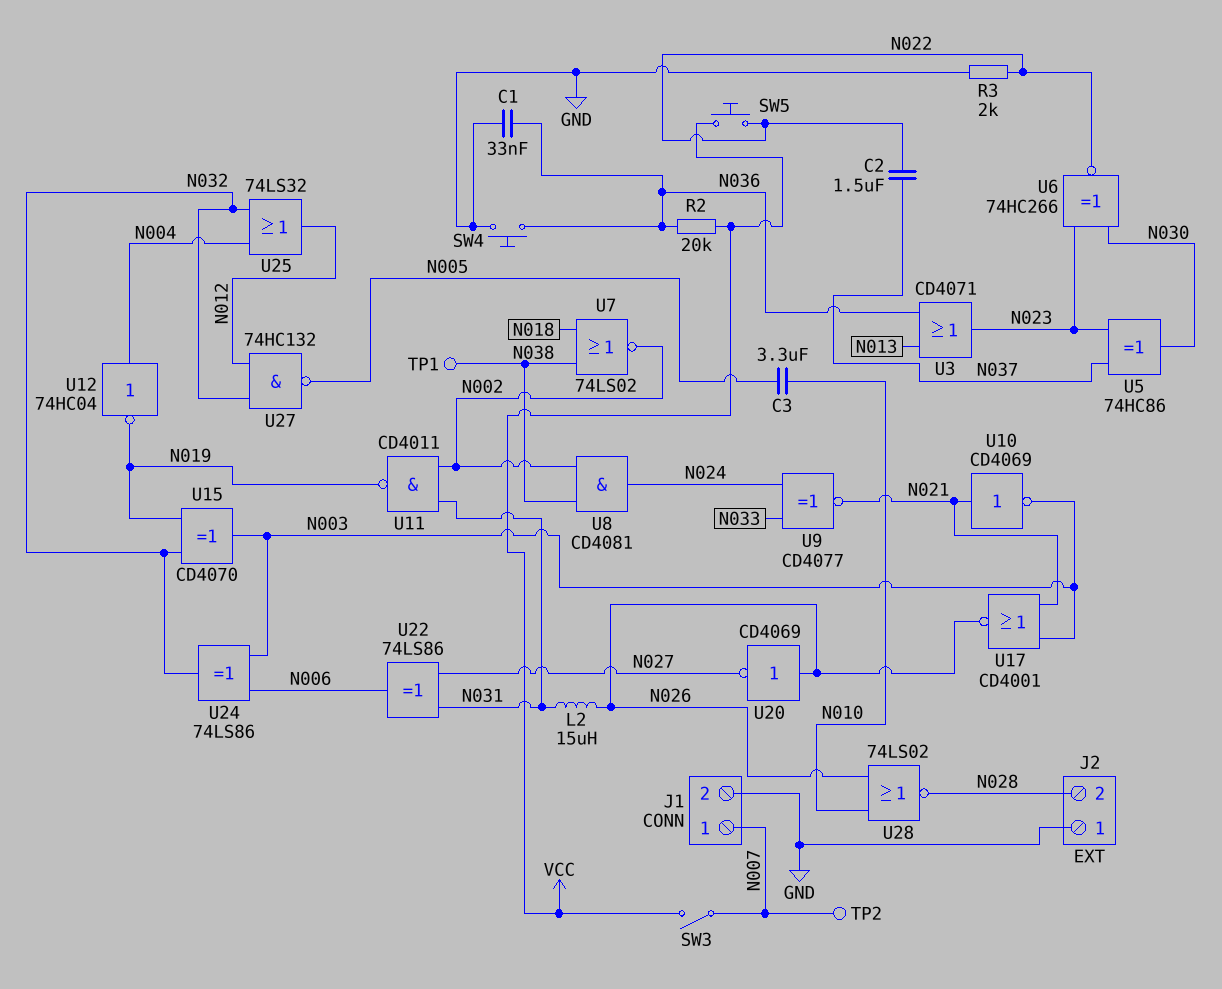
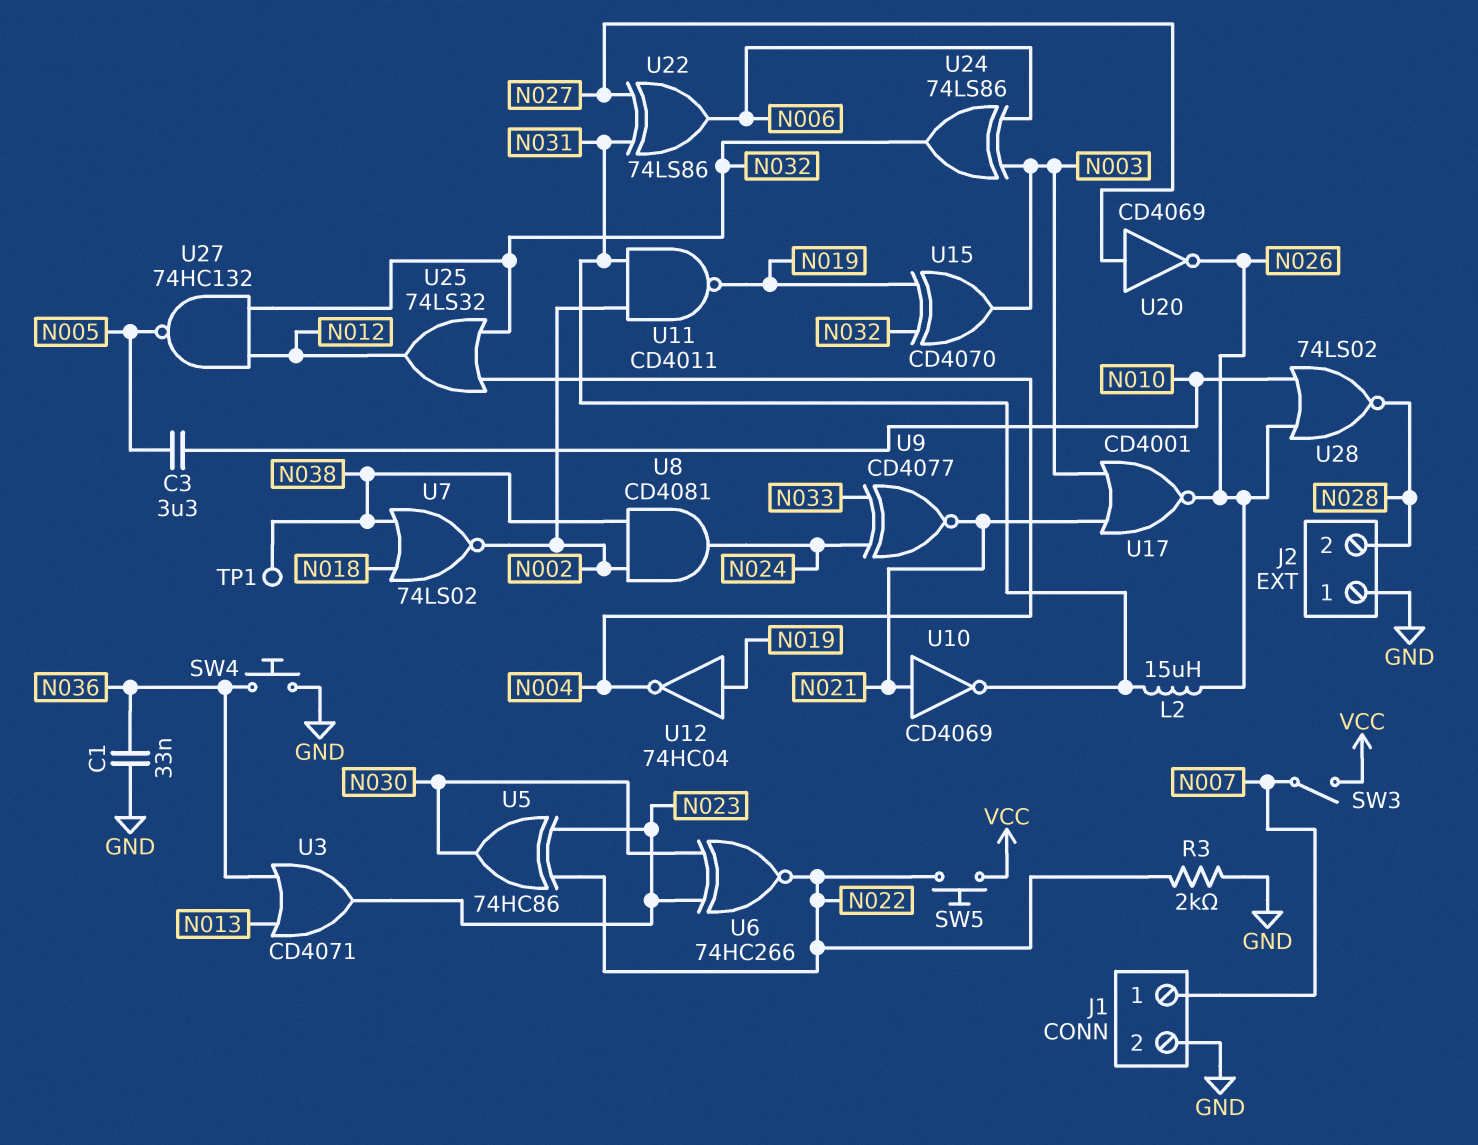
C2: 1.5uF (N022, N037) -> none
R2: 20k (N036, VCC) -> none
TP2: test point (N007) -> none
U5: XOR 74HC86 (in N023, in N037, out N030) -> XOR 74HC86 (in N022, in N023, out N030)
U10: NOT CD4069 (in N021, out N003) -> NOT CD4069 (in N021, out N031)
U12: NOT 74HC04 (in N004, out N019) -> NOT 74HC04 (in N019, out N004)
U20: NOT CD4069 (in N026, out N027) -> NOT CD4069 (in N027, out N026)

